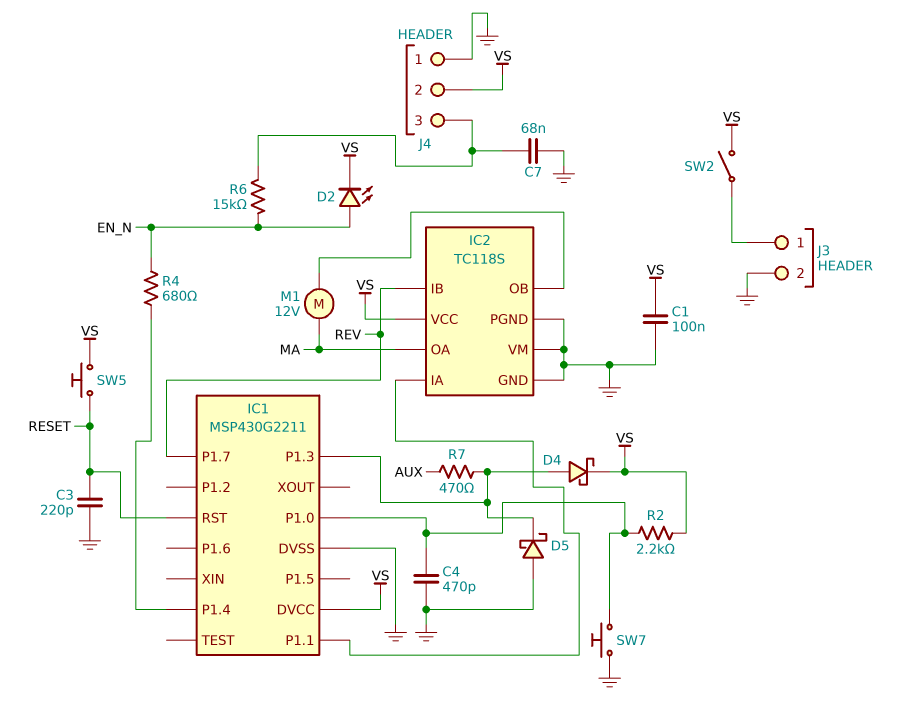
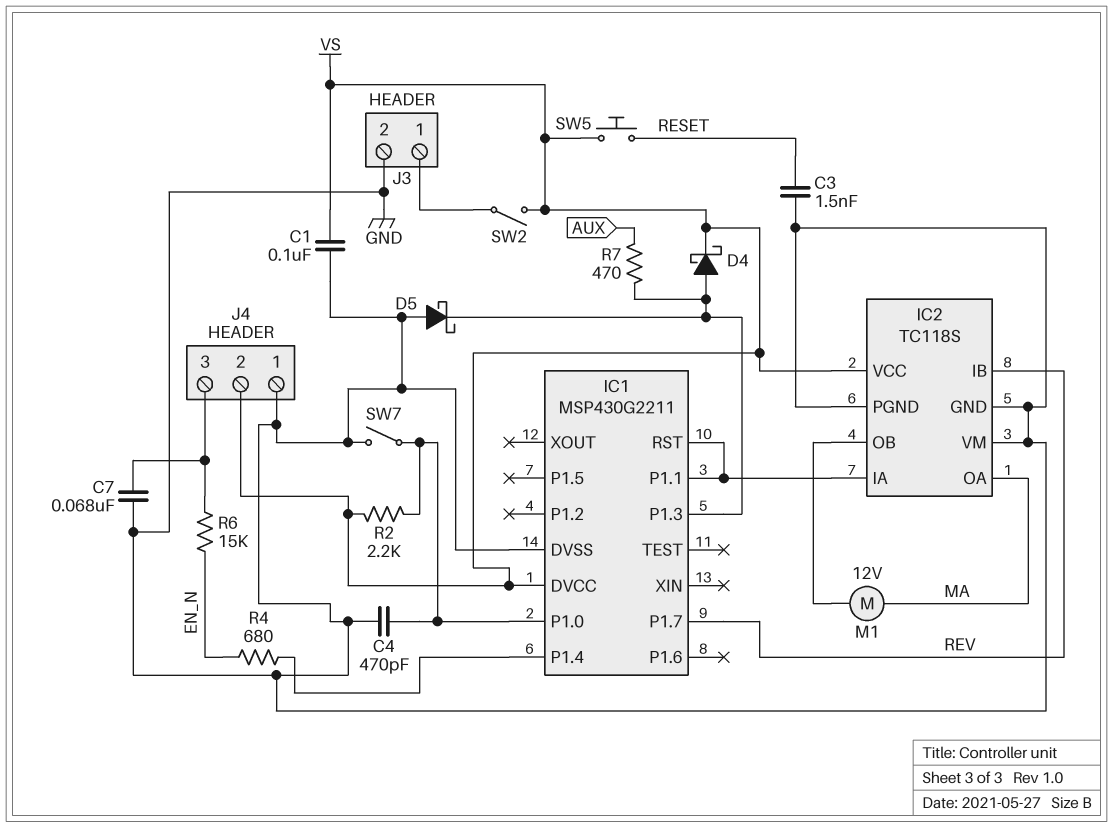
C3: 220pF (GND, RESET) -> 1.5nF (GND, RESET)
D2: LED (A EN_N, K VS) -> none
IC1 pin RST: RESET -> IC1/P1.1
SW7: button (GND, IC1/P1.0) -> switch (GND, IC1/P1.0)

